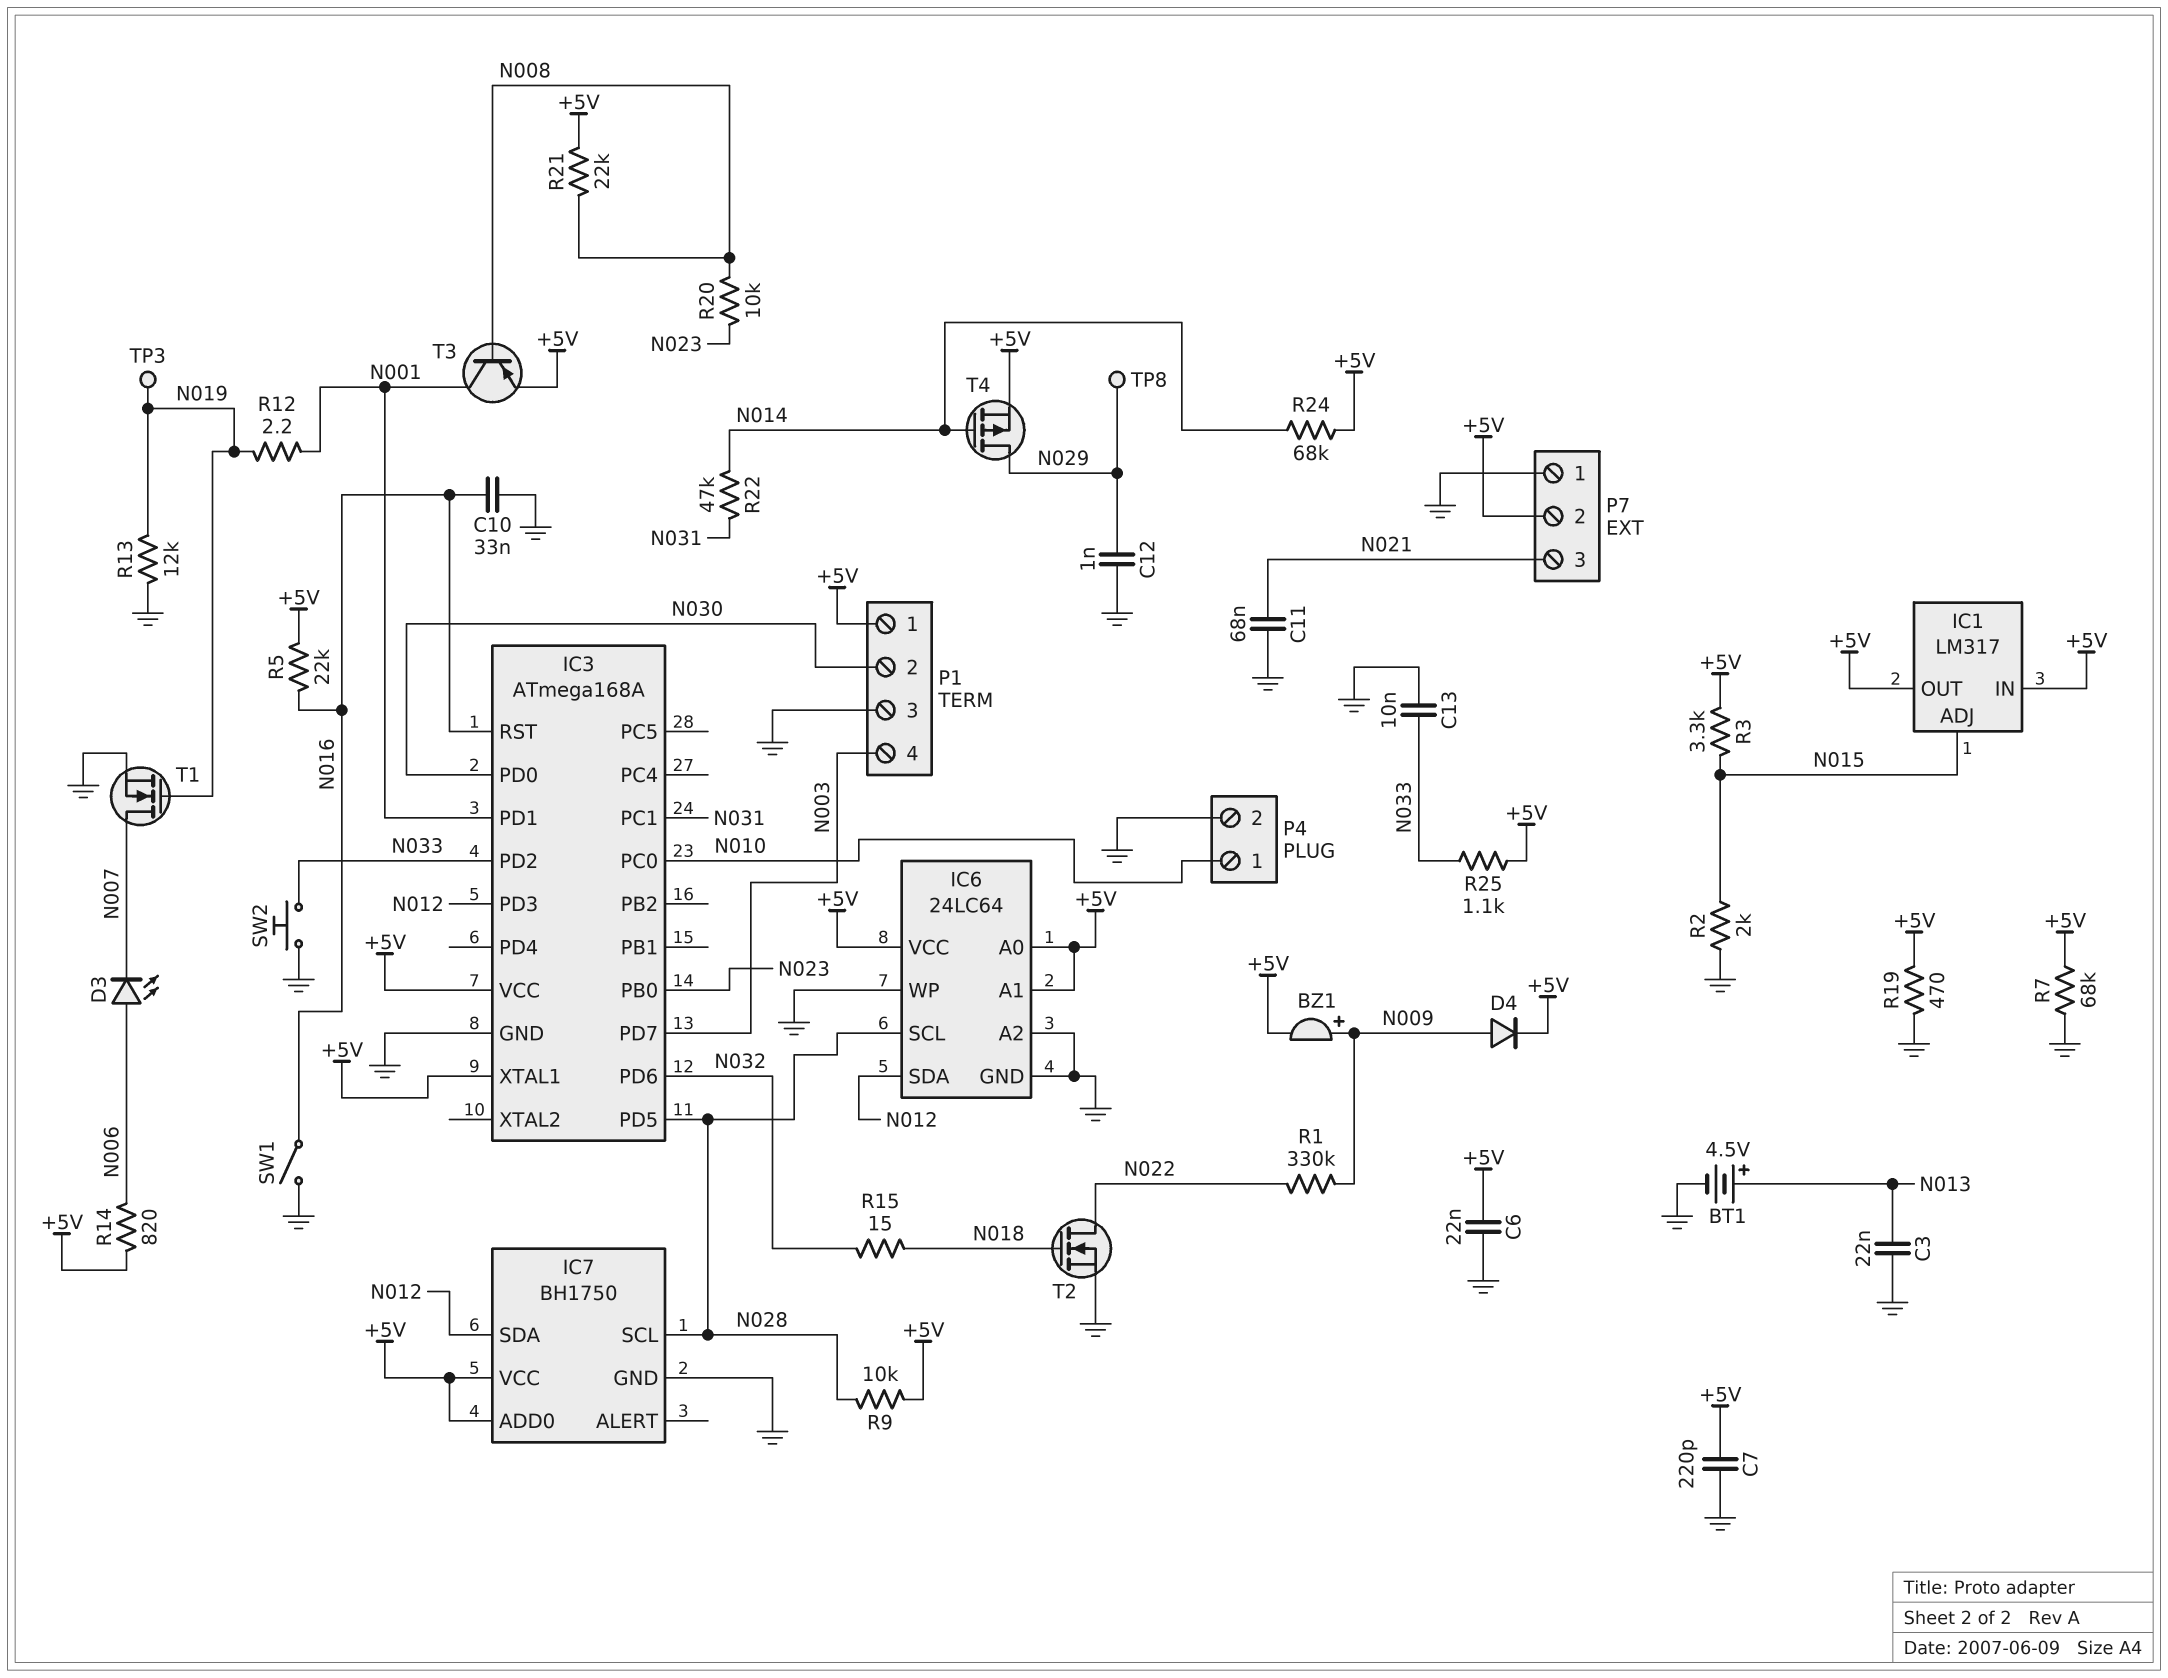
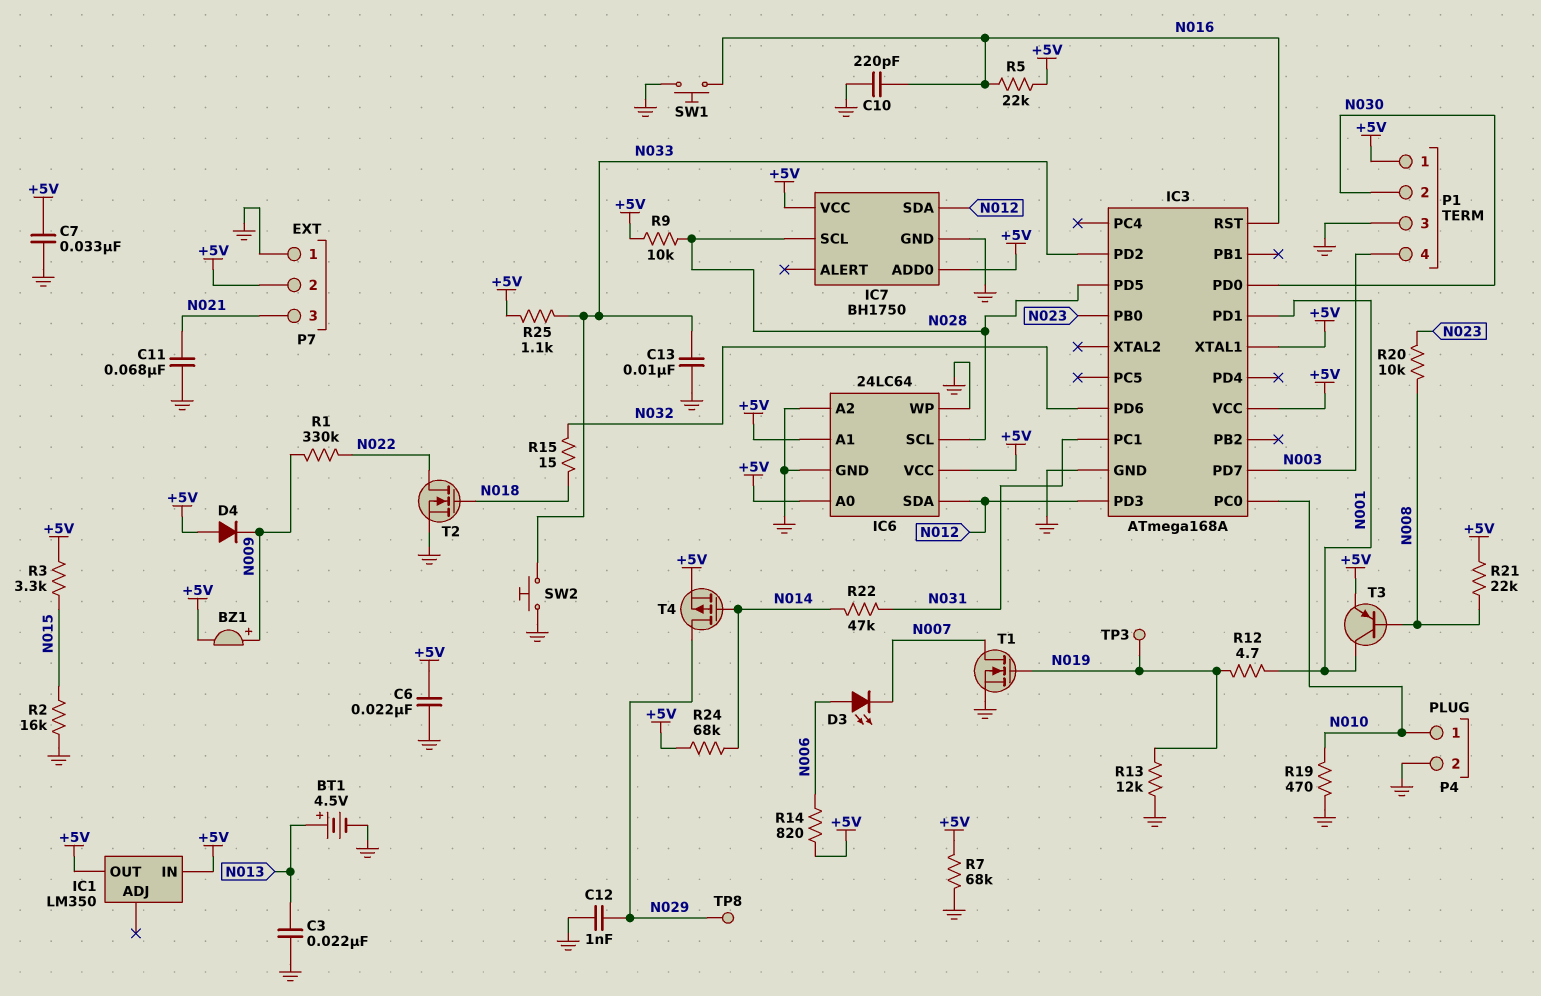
C7: 220pF (+5V, GND) -> 33nF (+5V, GND)
C10: 33nF (GND, N016) -> 220pF (GND, N016)
D4: diode (A N009, K +5V) -> diode (A +5V, K N009)
IC1: LM317 -> LM350
IC1 pin ADJ: N015 -> none
R2: 2k (GND, N015) -> 16k (GND, N015)
R12: 2.2 (N001, N019) -> 4.7 (N001, N019)
R19: 470 (+5V, GND) -> 470 (GND, N010)
SW1: switch (GND, N016) -> button (GND, N016)

